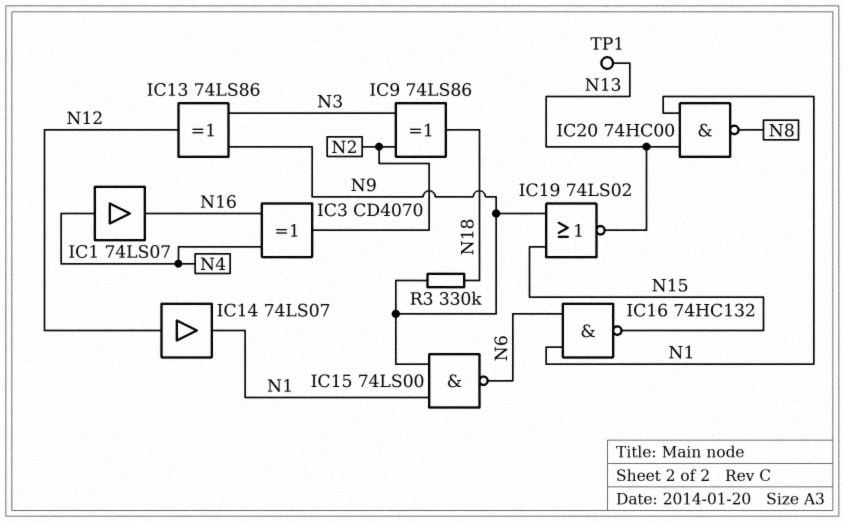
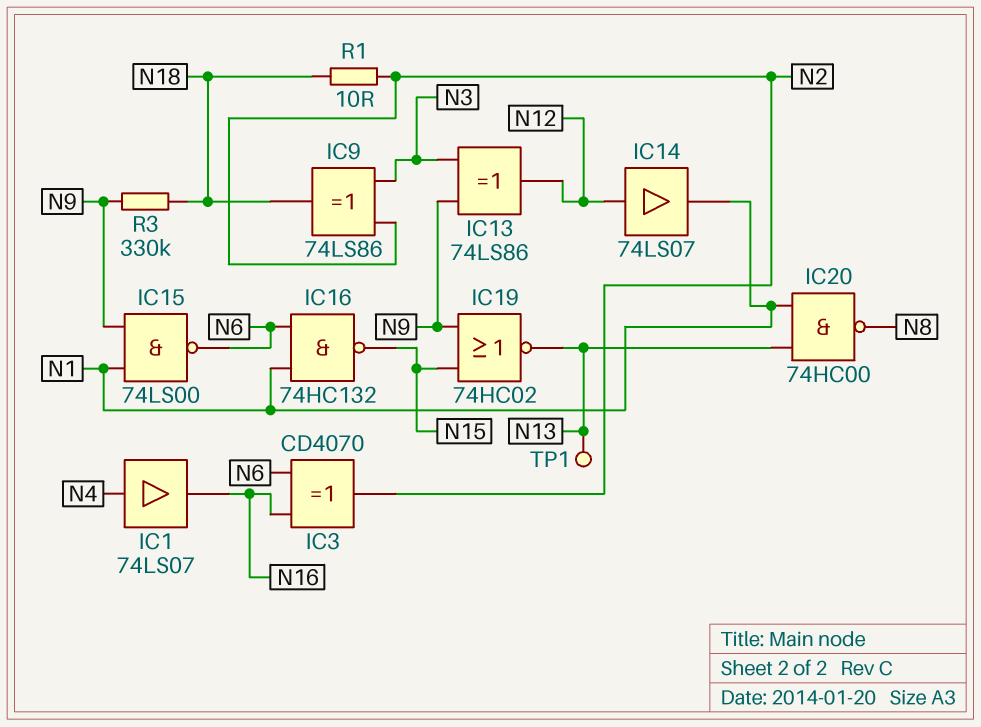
IC3: XOR CD4070 (in N4, in N16, out N2) -> XOR CD4070 (in N6, in N16, out N2)
IC19: NOR 74LS02 (in N9, in N15, out N13) -> NOR 74HC02 (in N9, in N15, out N13)
R1: none -> 10 (N2, N18)

